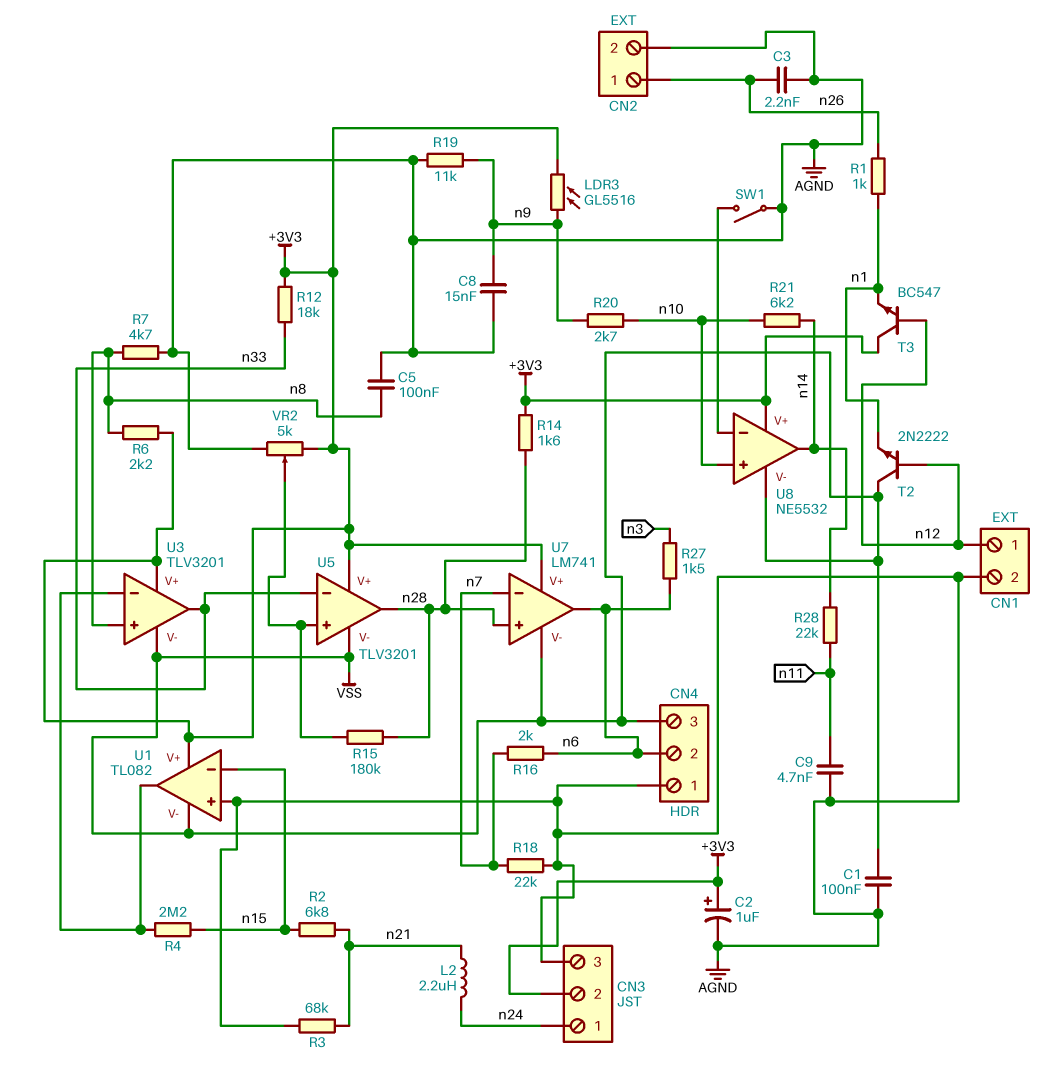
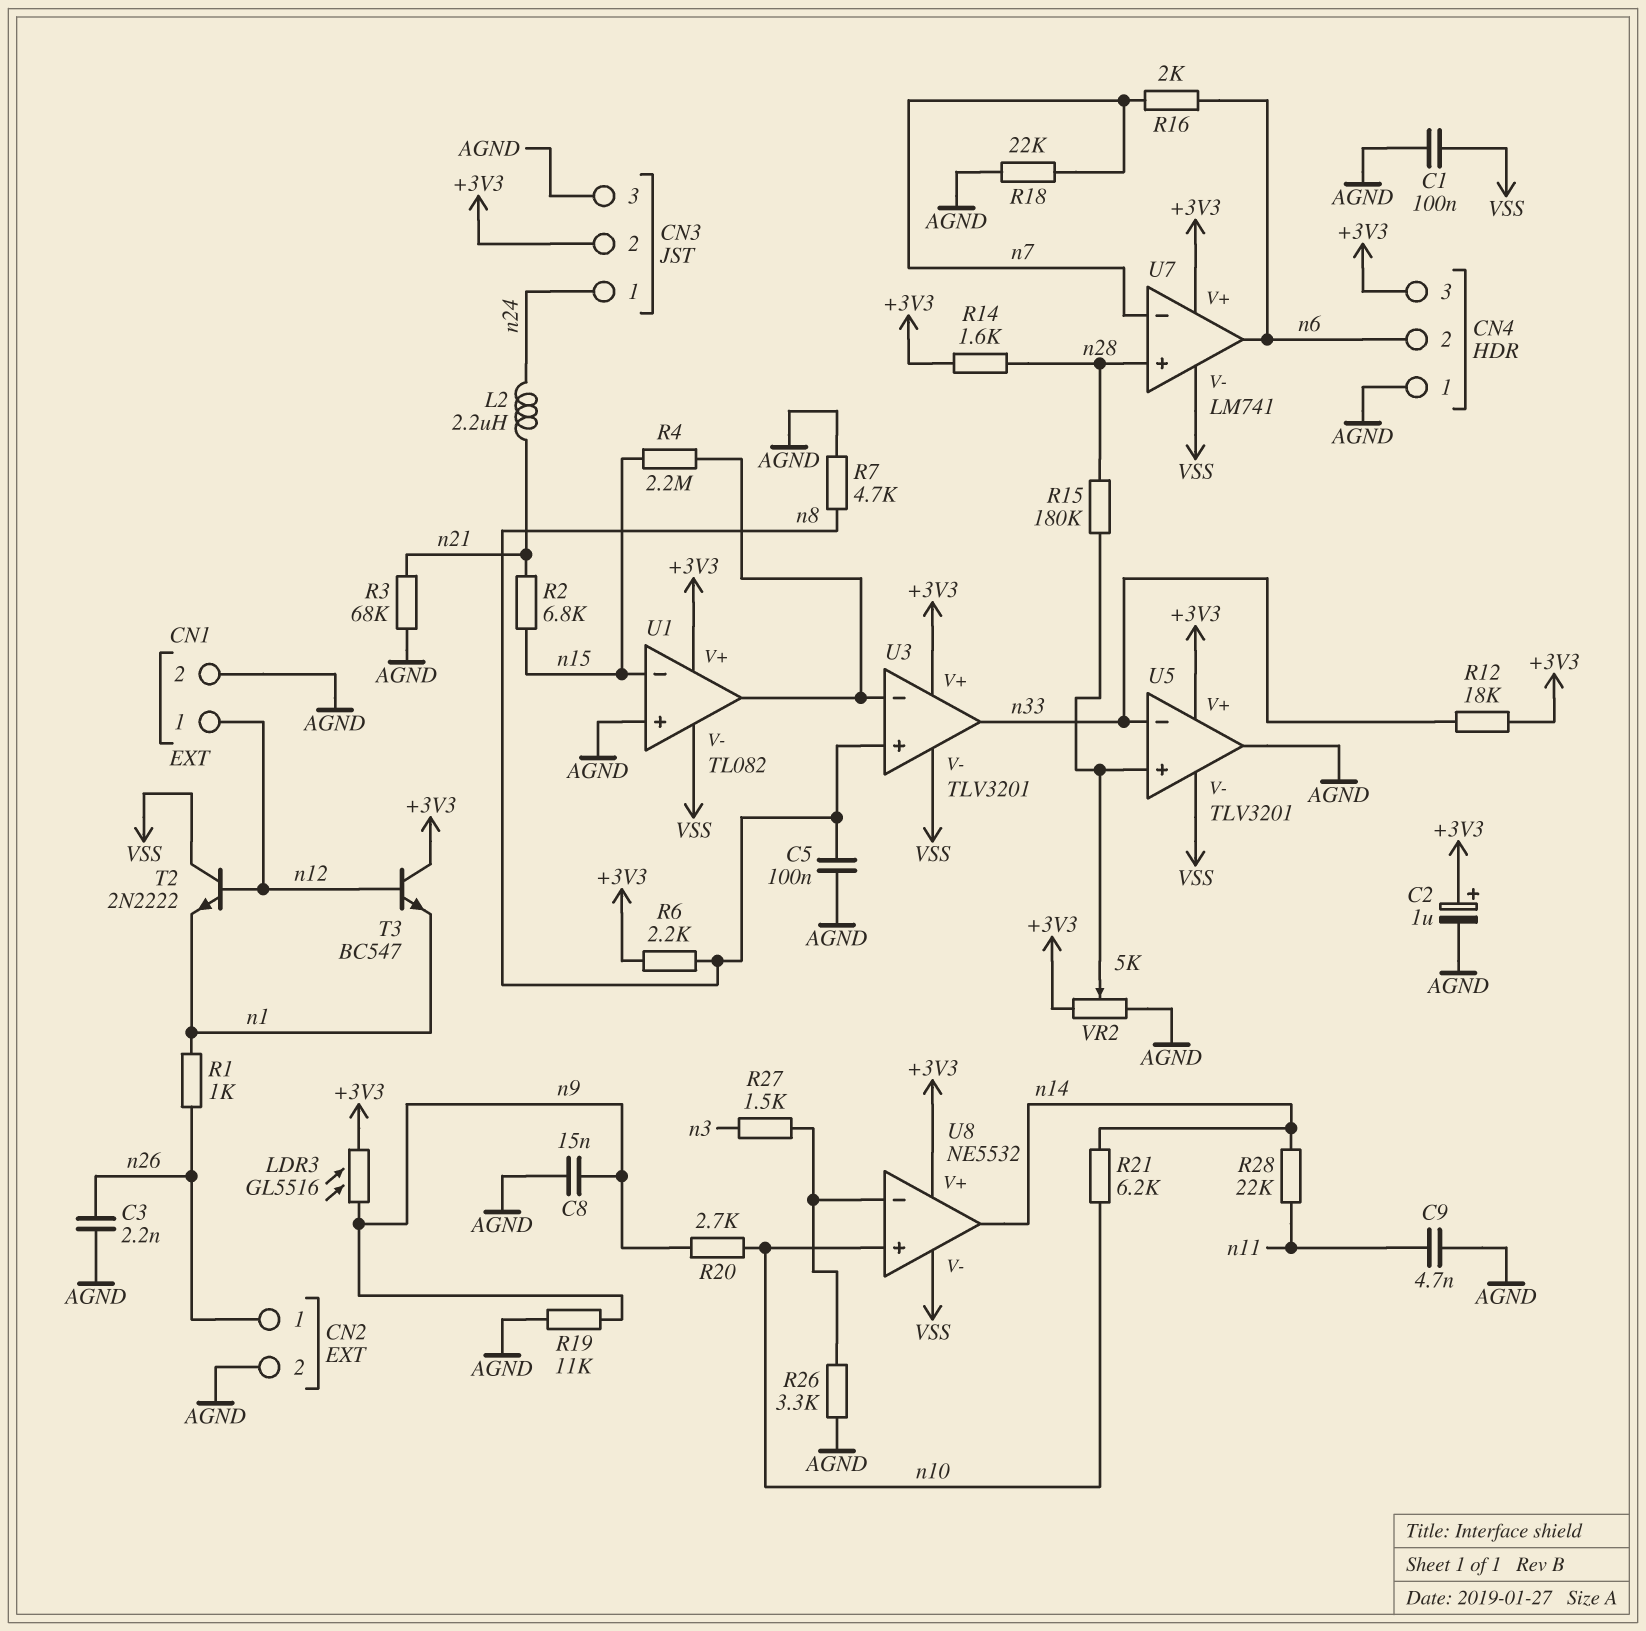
CN4 pin 3: VSS -> +3V3
R26: none -> 3.3k (AGND, U8/in-)
R27: 1.5k (n3, n6) -> 1.5k (U8/in-, n3)
SW1: switch (AGND, U8/in-) -> none
U5 pin out: n28 -> AGND

